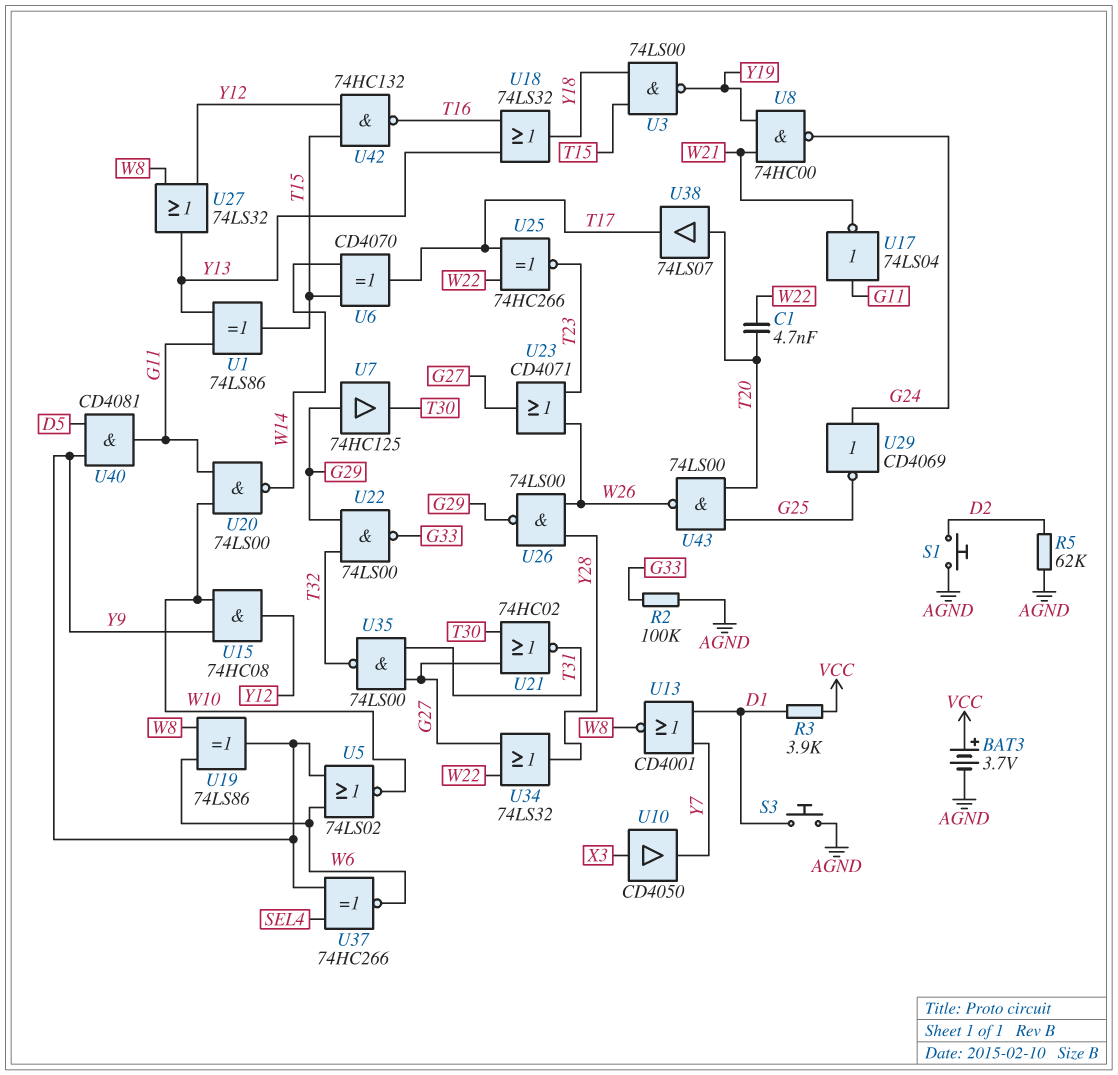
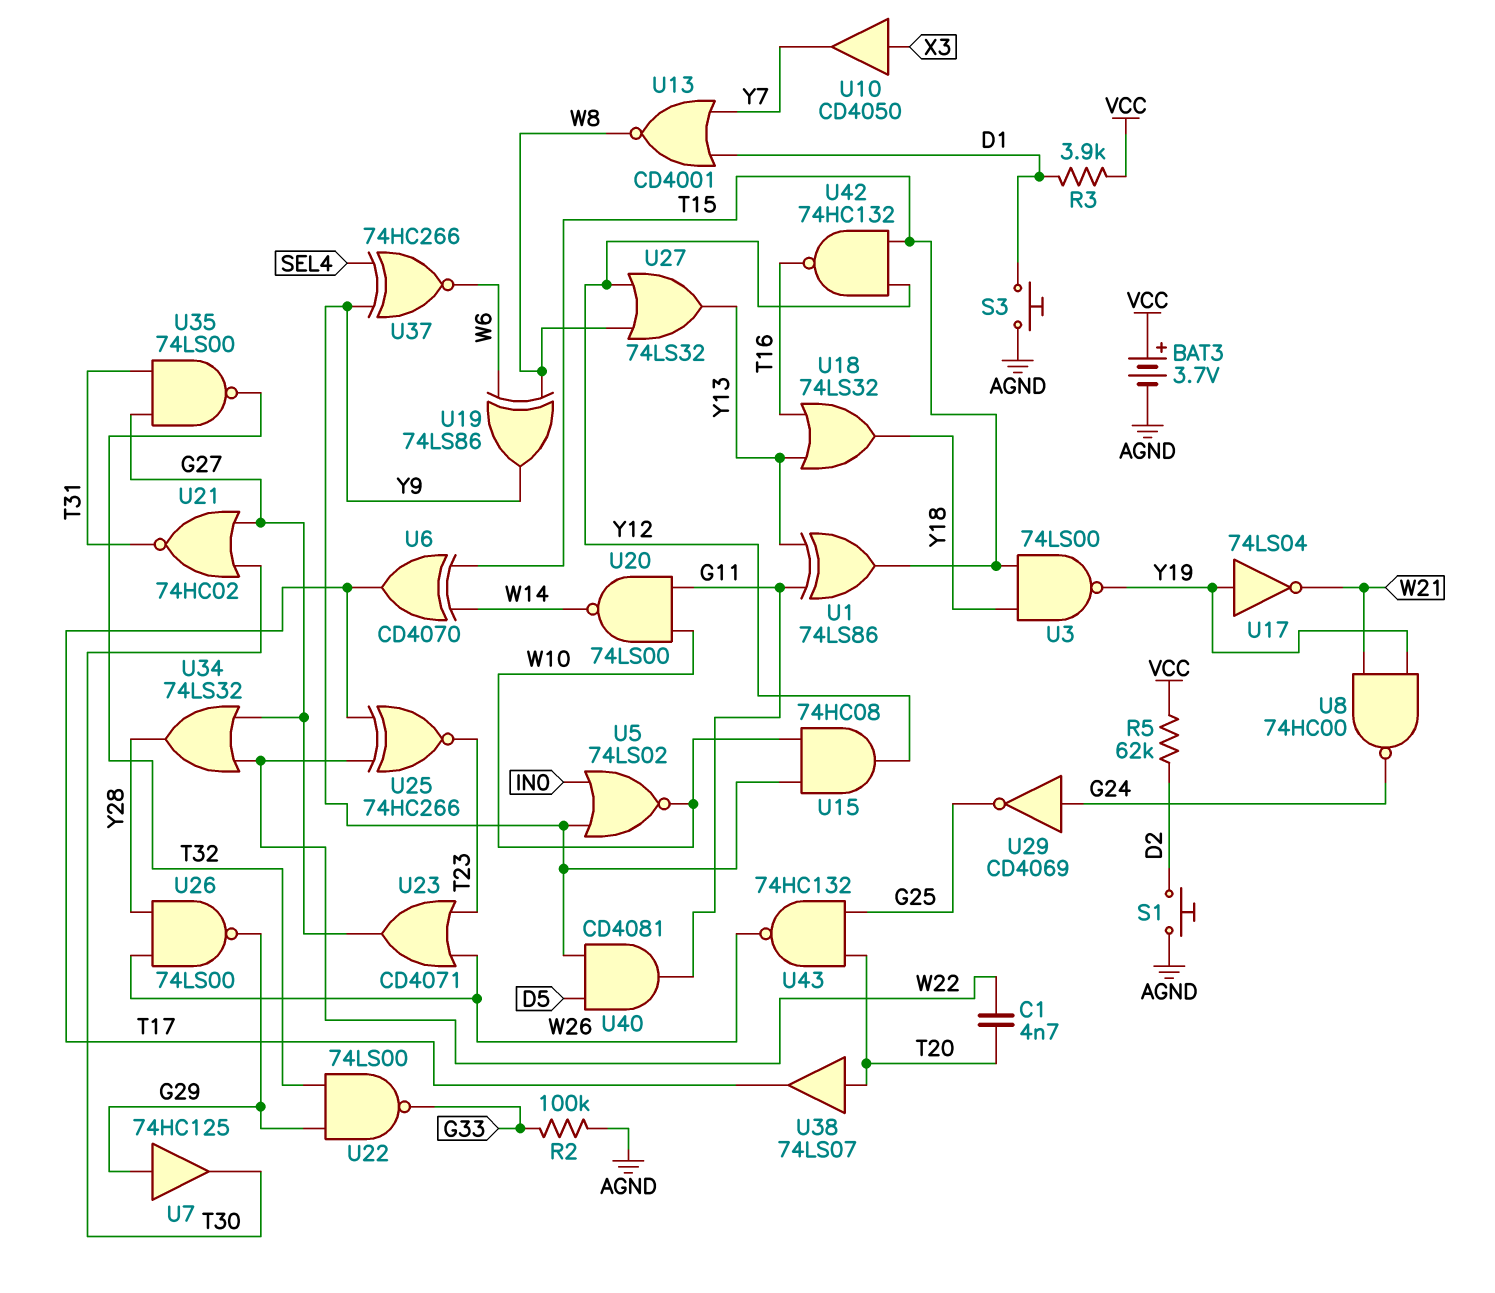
R5: 62k (AGND, D2) -> 62k (D2, VCC)
U5: NOR 74LS02 (in W6, in Y9, out W10) -> NOR 74LS02 (in IN0, in Y9, out W10)
U17: NOT 74LS04 (in G11, out W21) -> NOT 74LS04 (in Y19, out W21)
U43: NAND 74LS00 (in G25, in T20, out W26) -> NAND 74HC132 (in G25, in T20, out W26)

